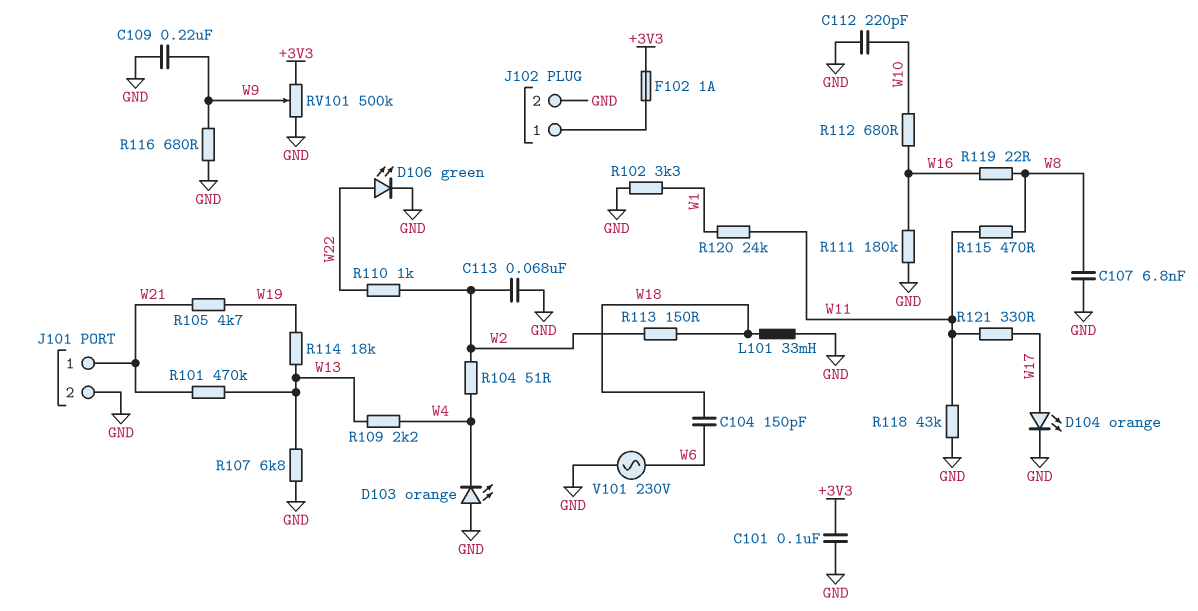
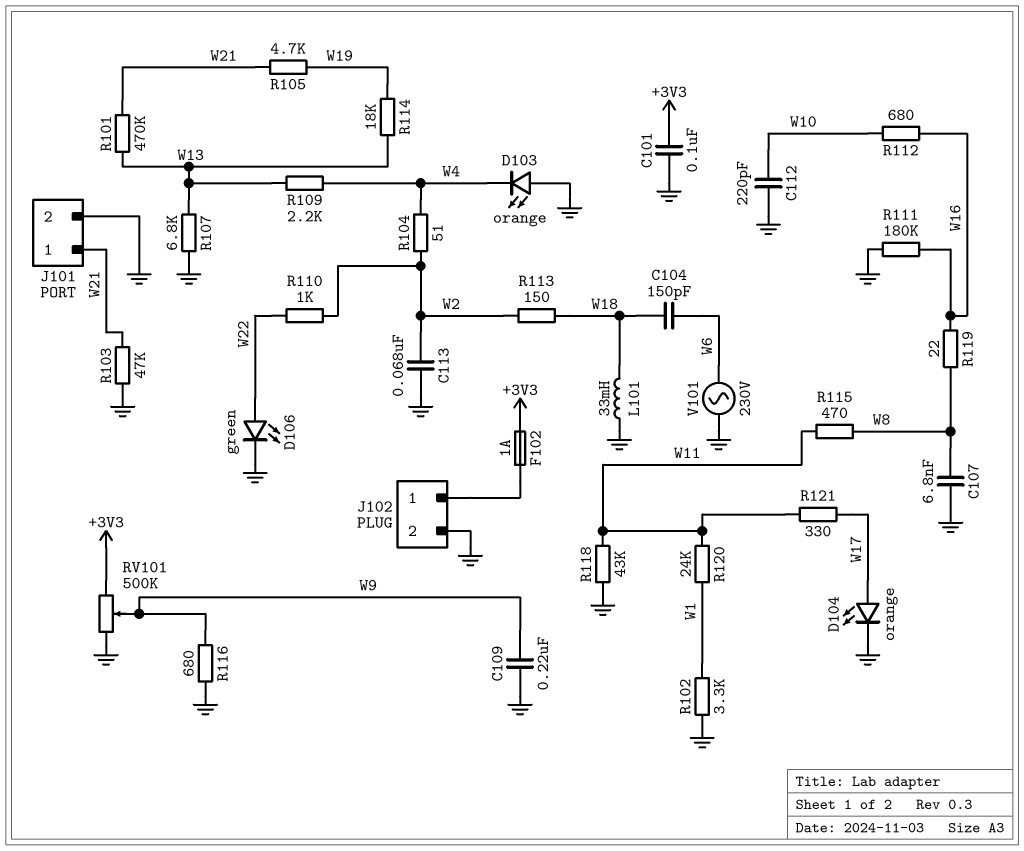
R103: none -> 47k (GND, W21)

